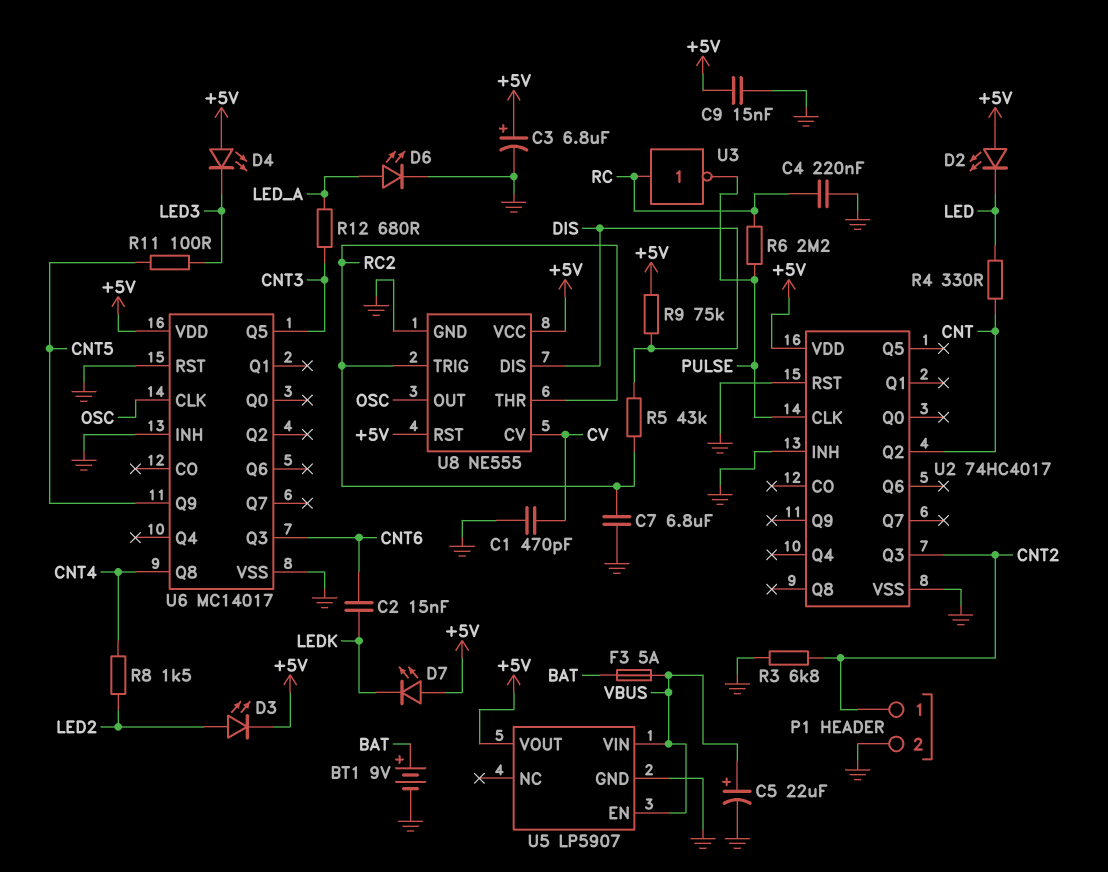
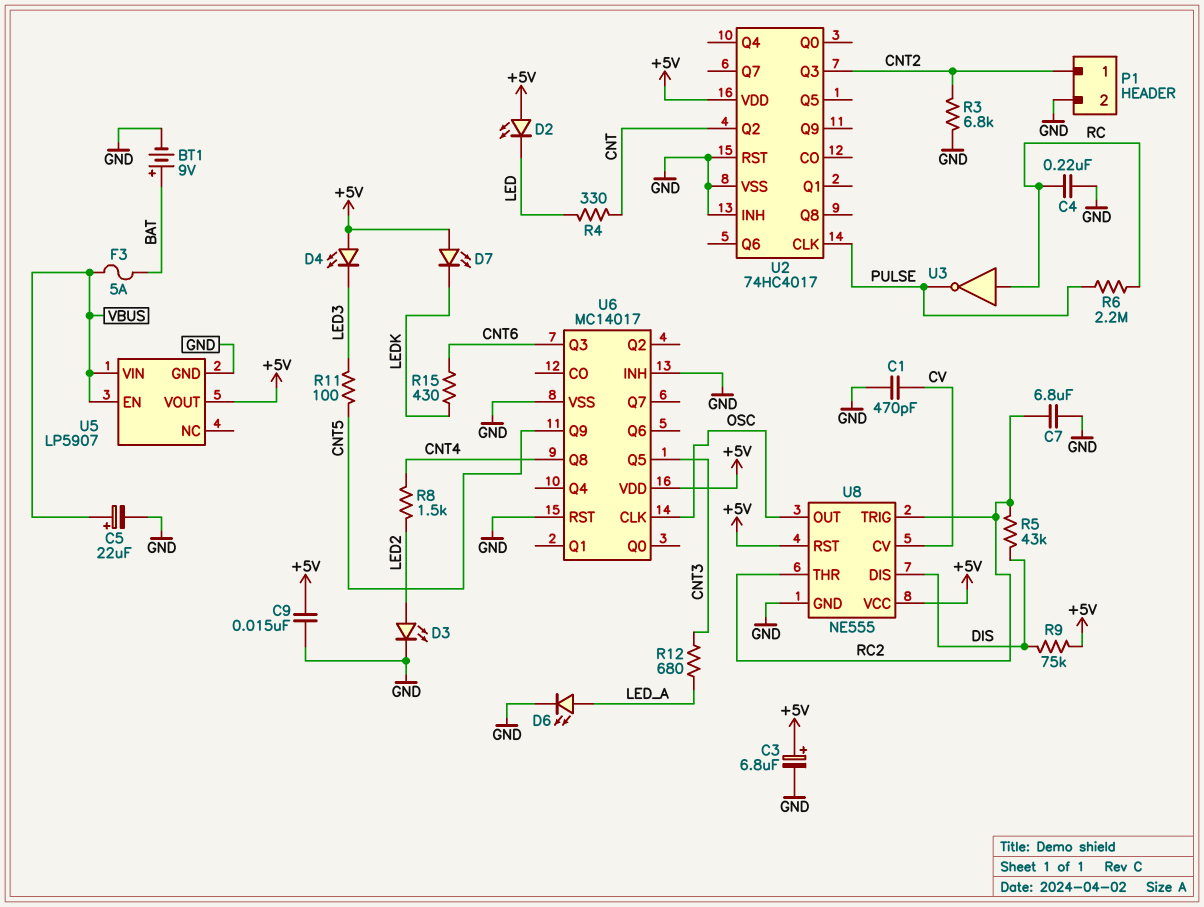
C2: 15nF (CNT6, LEDK) -> none
D3: LED (A LED2, K +5V) -> LED (A LED2, K GND)
R15: none -> 430 (CNT6, LEDK)

